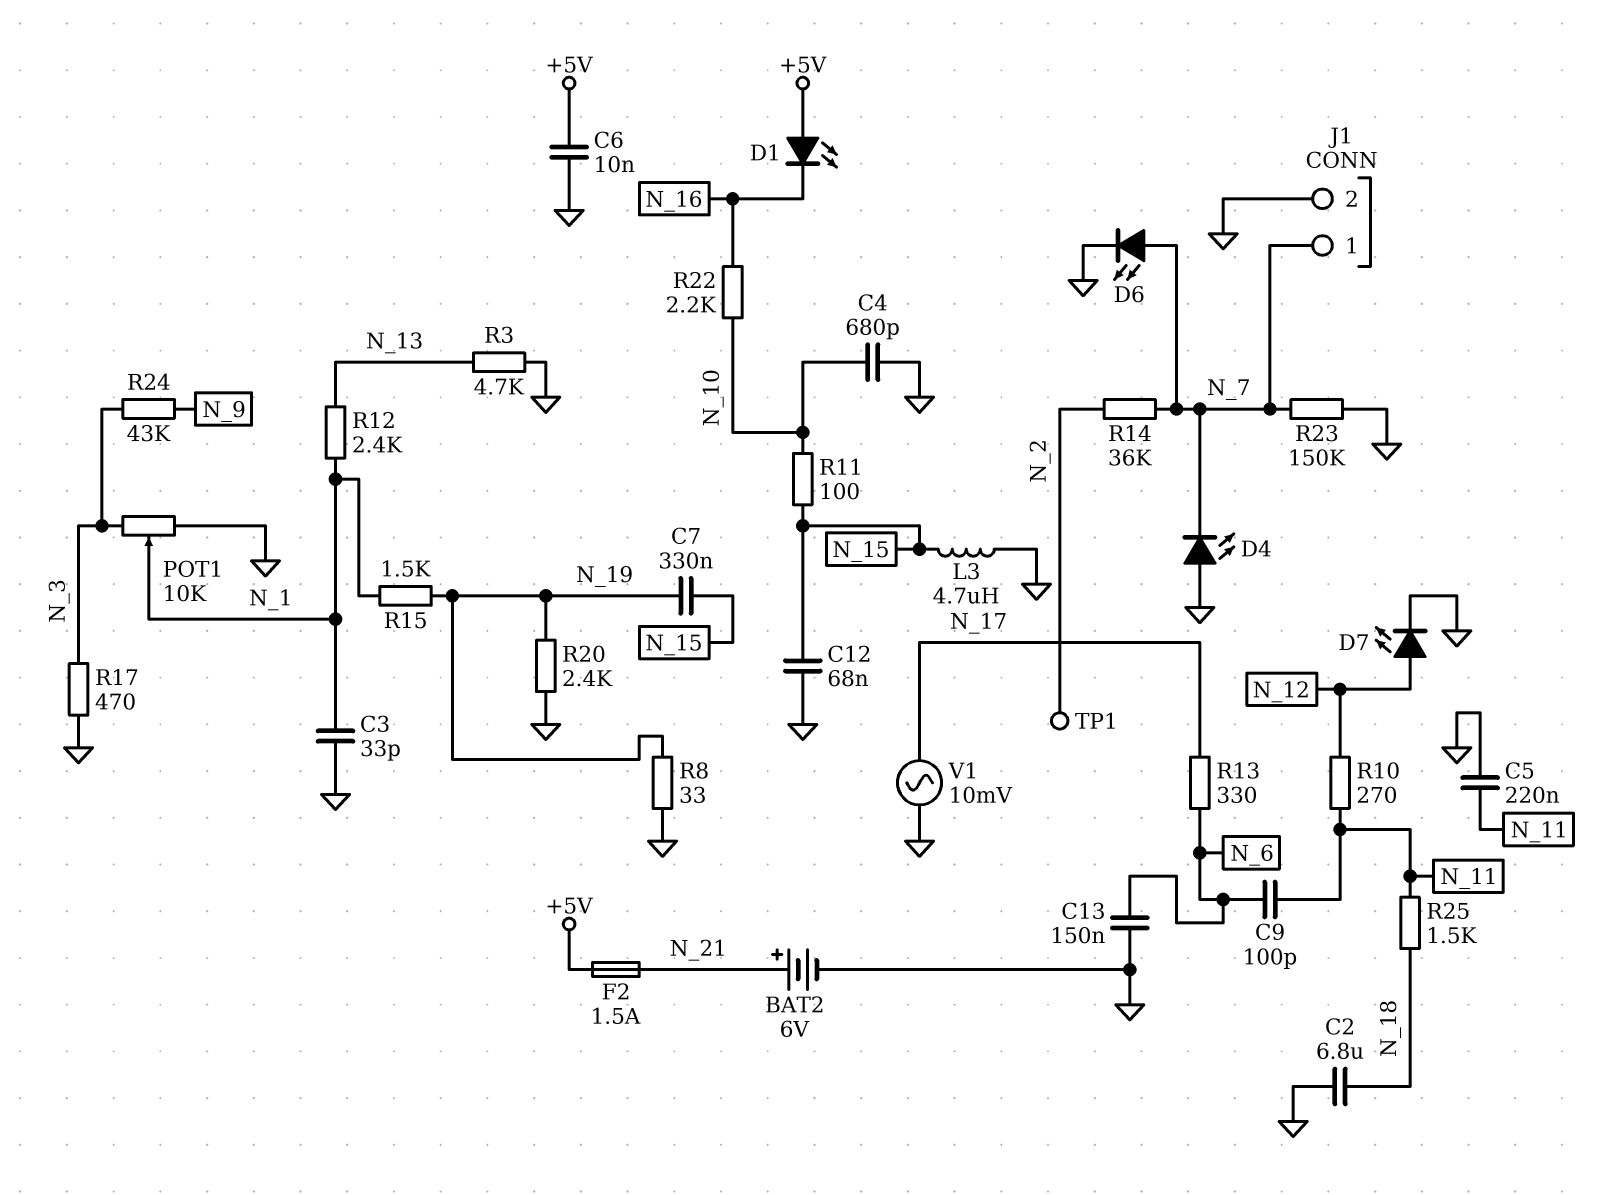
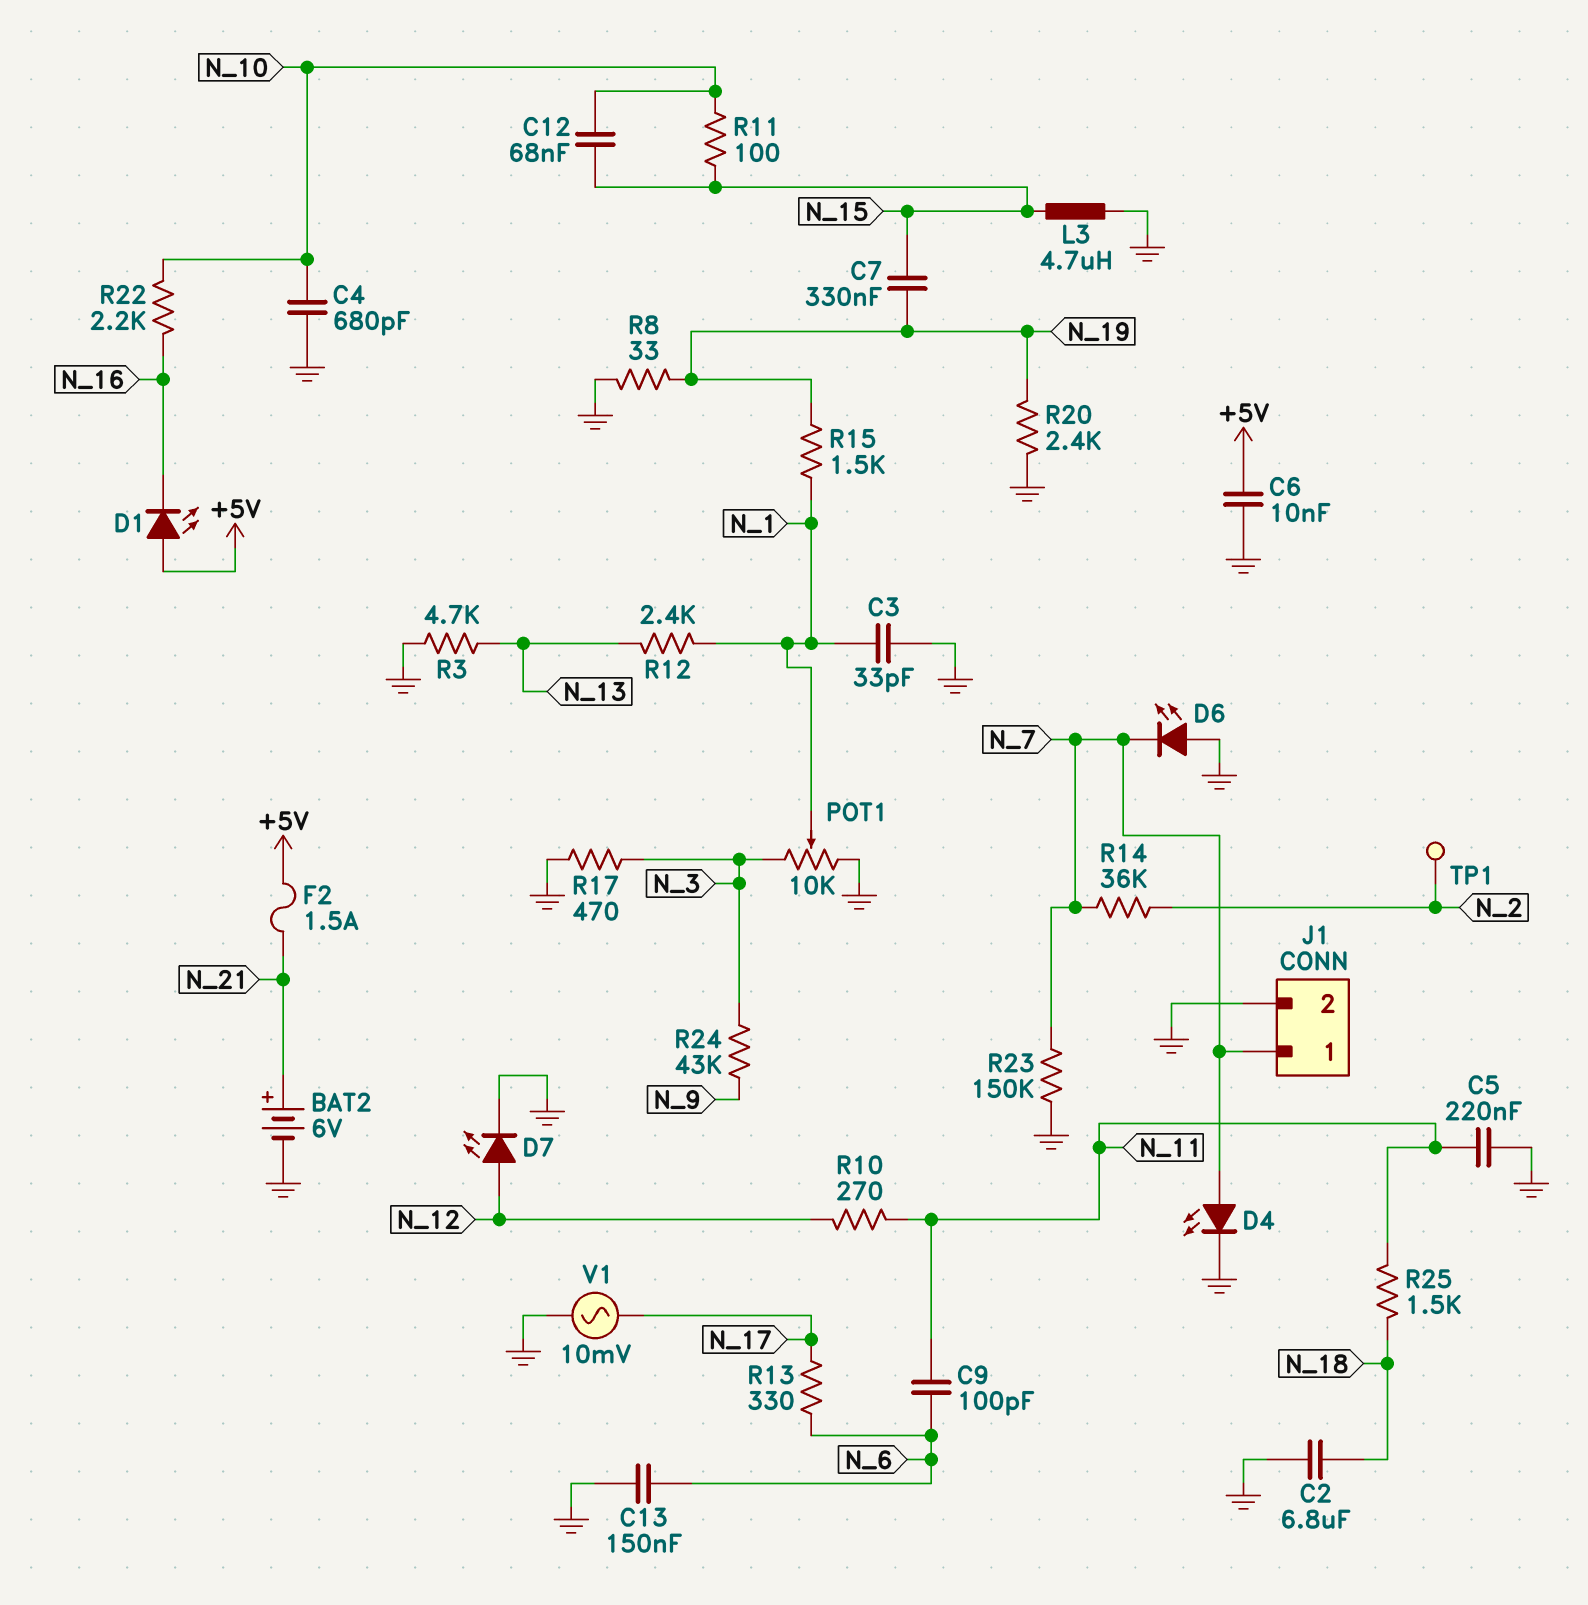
C12: 68nF (GND, N_15) -> 68nF (N_10, N_15)
D4: LED (A GND, K N_7) -> LED (A N_7, K GND)
D6: LED (A N_7, K GND) -> LED (A GND, K N_7)

